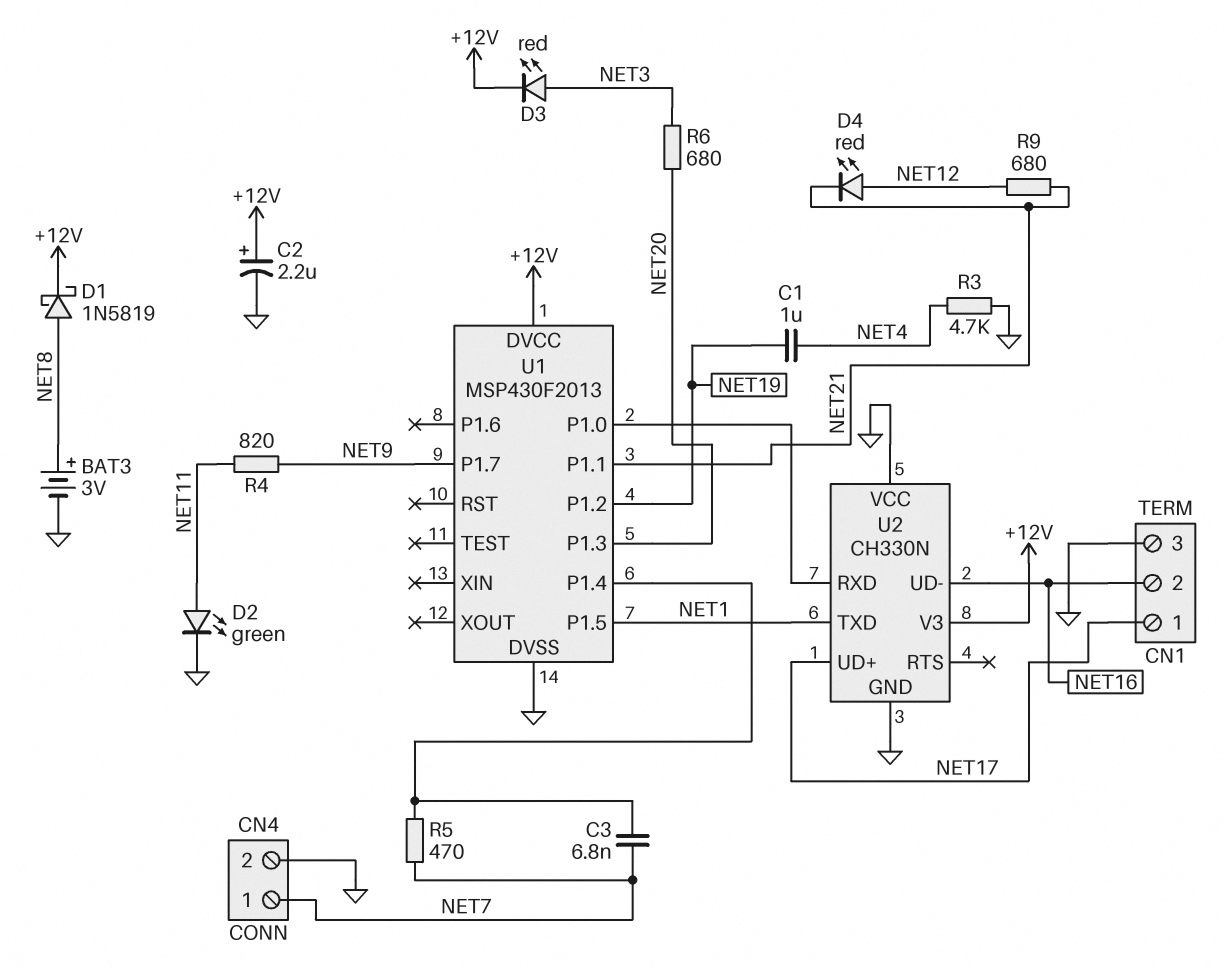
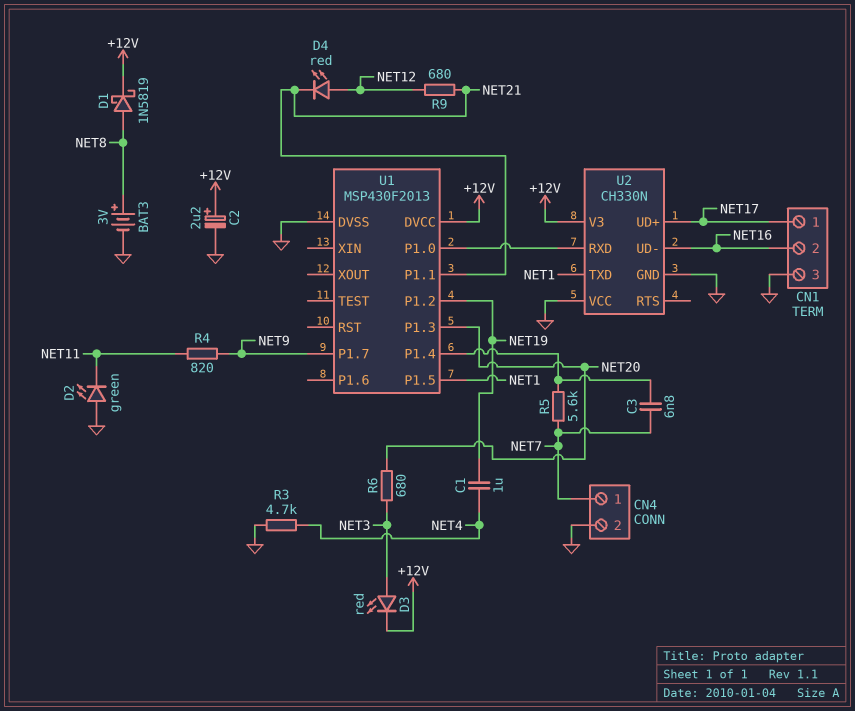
D2: LED green (A NET11, K GND) -> LED green (A GND, K NET11)
R5: 470 (NET7, U1/P1.4) -> 5.6k (NET7, U1/P1.4)

